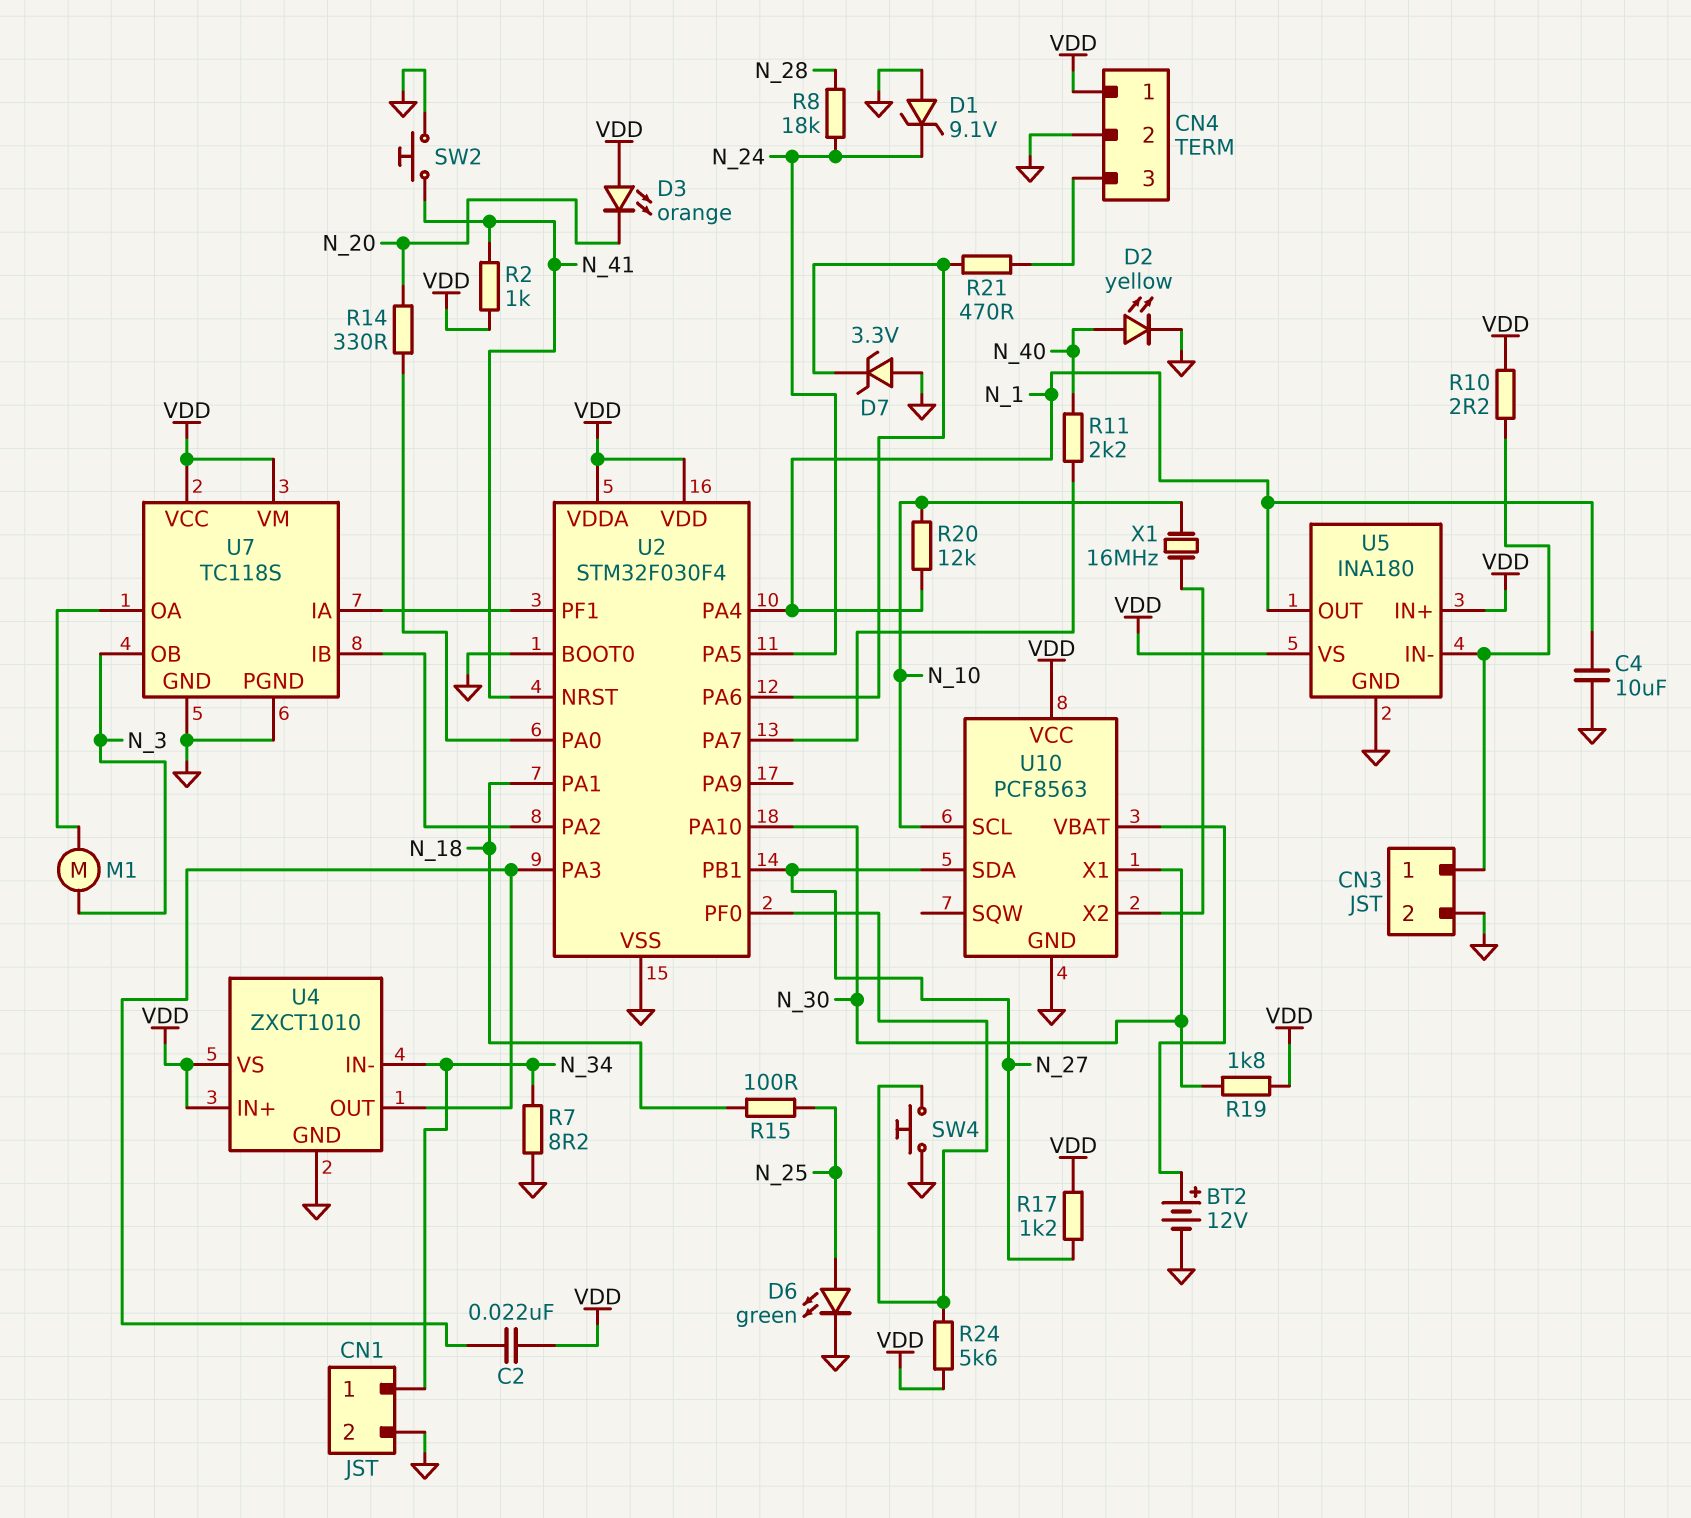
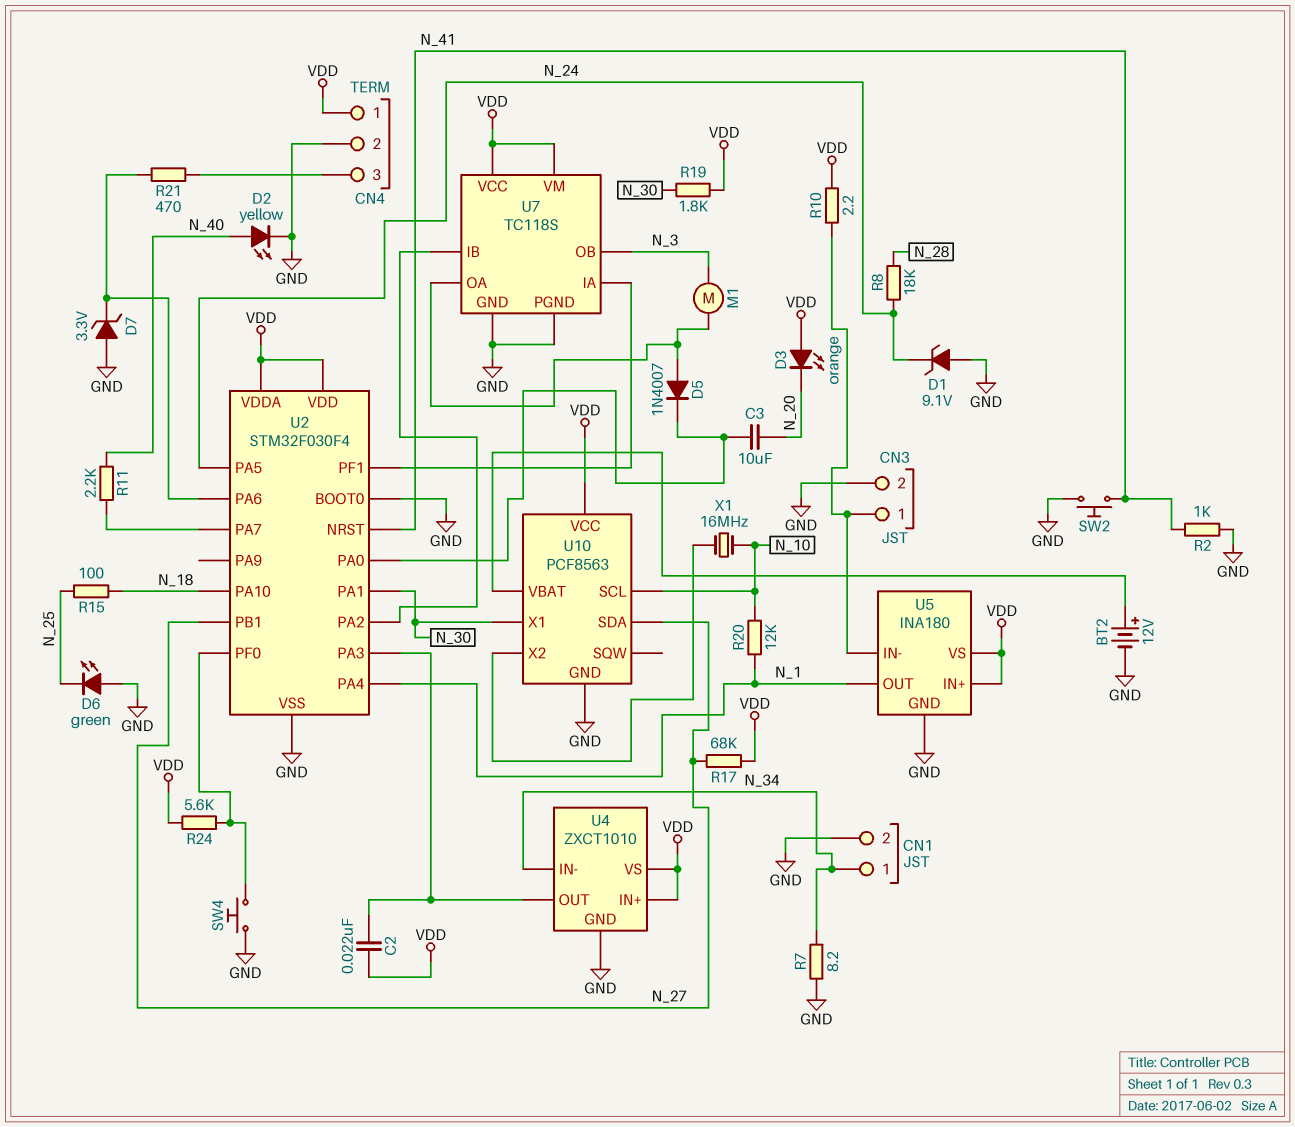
C3: none -> 10uF (N_20, U2/PA0)
C4: 10uF (GND, N_1) -> none
D5: none -> diode 1N4007 (A U7/OA, K U2/PA0)
D6: LED green (A N_25, K GND) -> LED green (A GND, K N_25)
R2: 1k (N_41, VDD) -> 1k (GND, N_41)
R14: 330 (N_20, U2/PA0) -> none
R17: 1.2k (N_27, VDD) -> 68k (N_27, VDD)
U2 pin PA1: N_18 -> N_30
U2 pin PA10: N_30 -> N_18

